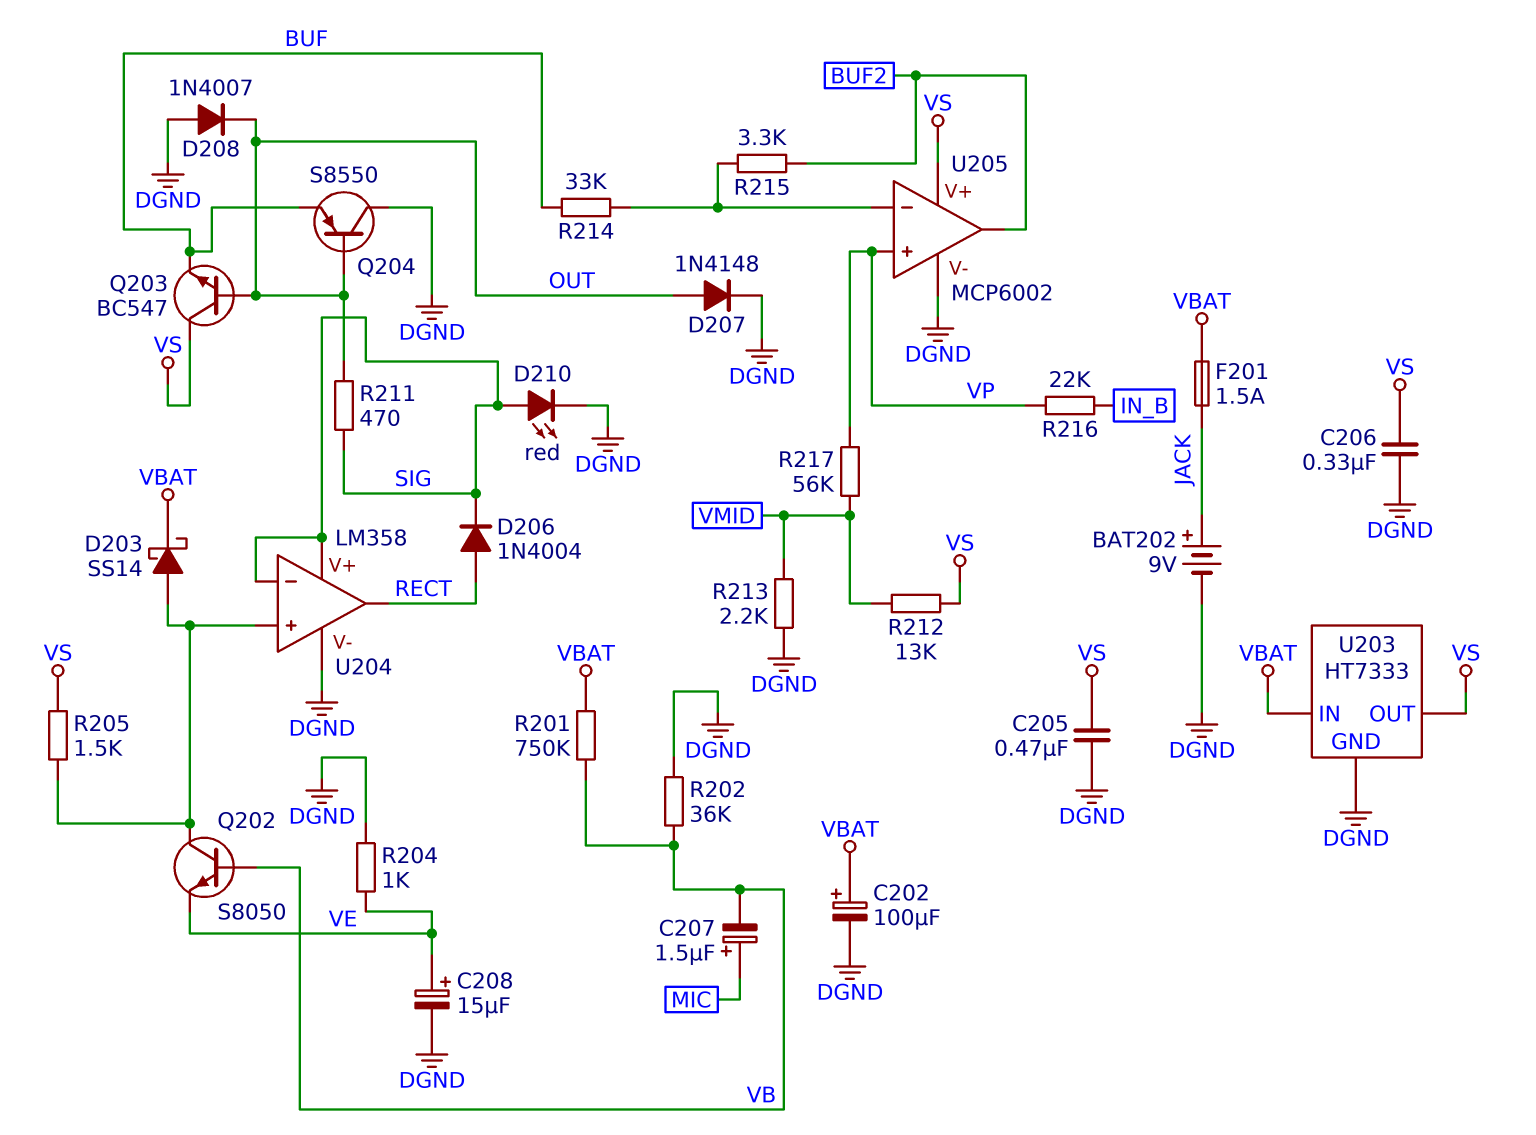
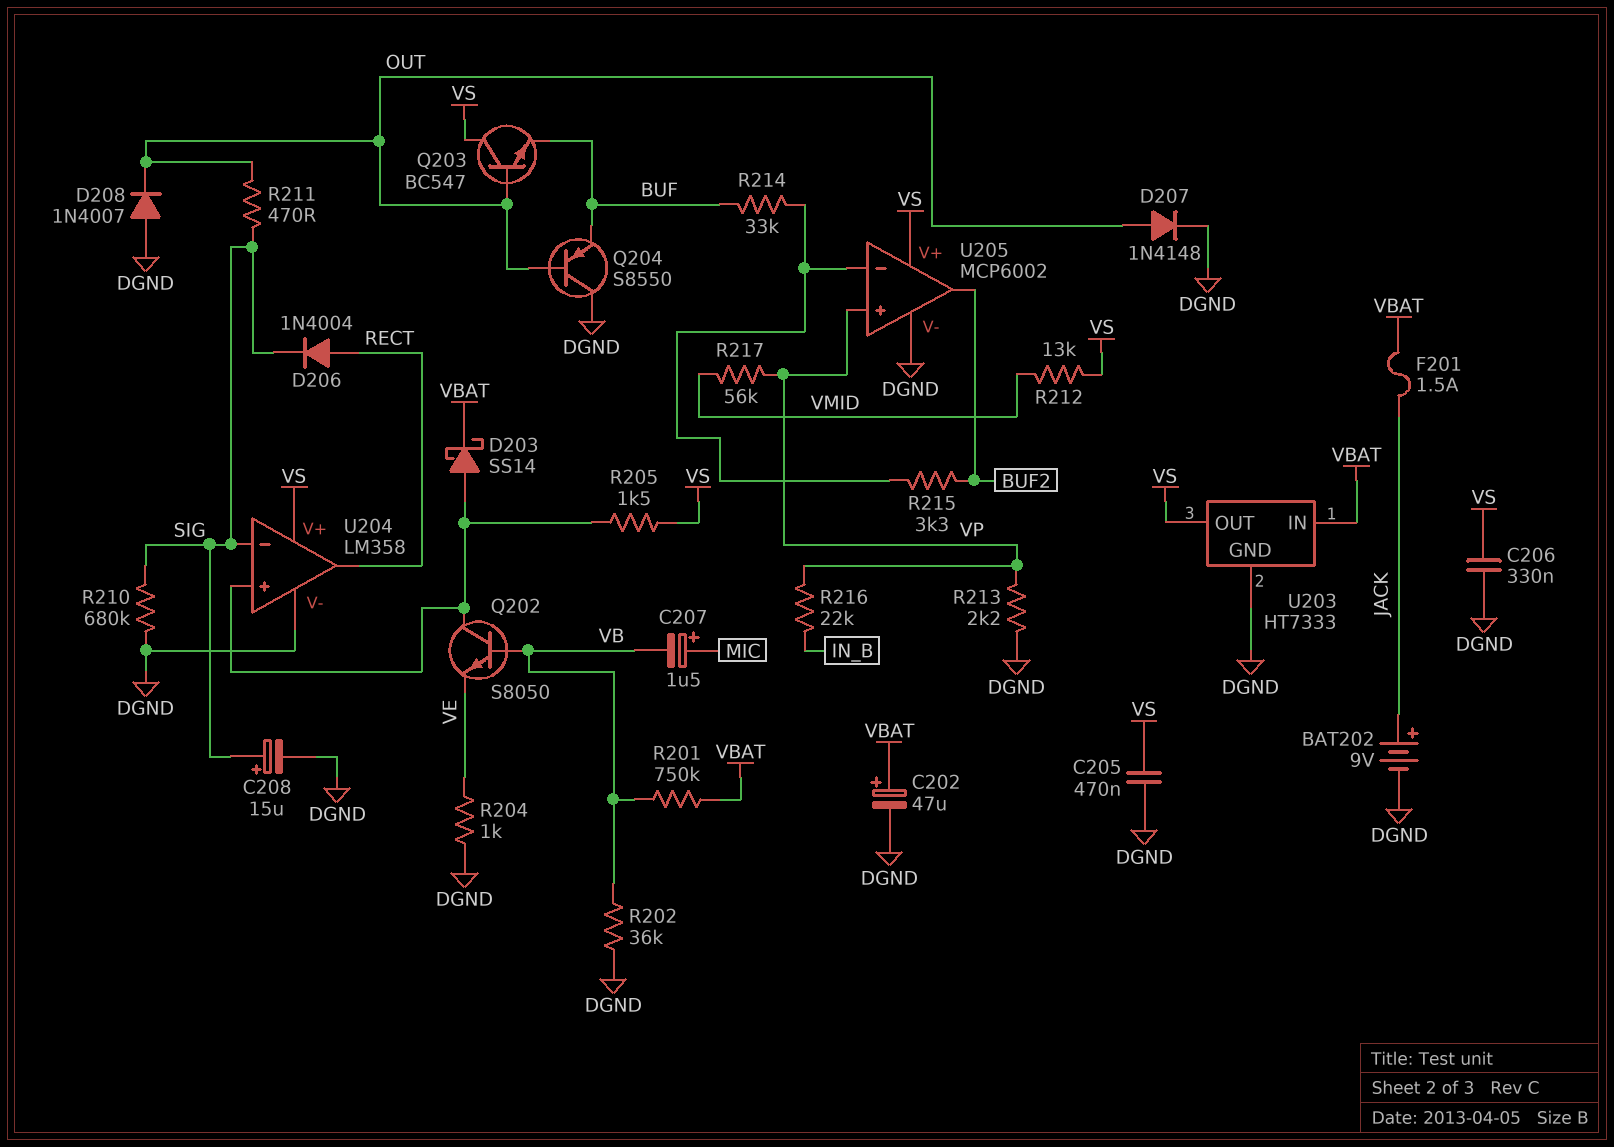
C202: 100uF (plus VBAT, minus DGND) -> 47uF (plus VBAT, minus DGND)
C208: 15uF (plus VE, minus DGND) -> 15uF (plus SIG, minus DGND)
D210: LED red (A SIG, K DGND) -> none
R210: none -> 680k (DGND, SIG)
R213: 2.2k (DGND, VMID) -> 2.2k (DGND, VP)
U204 pin V+: SIG -> VS

